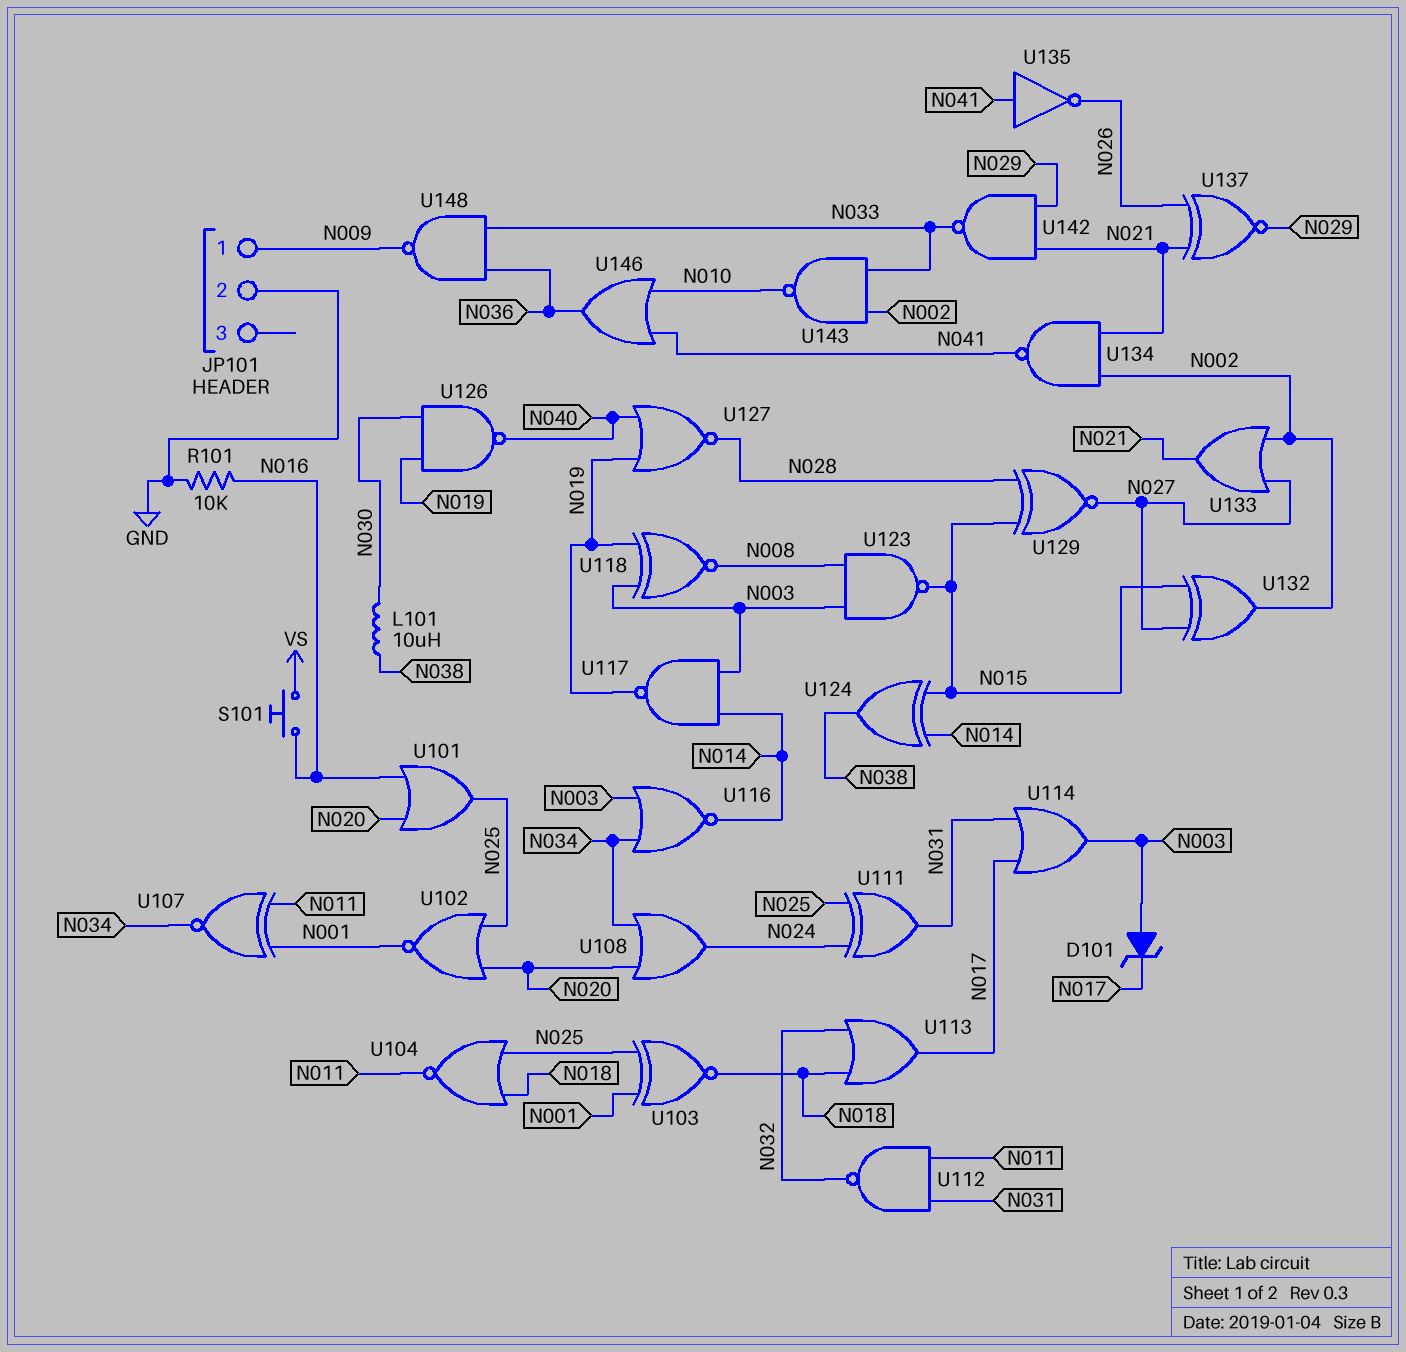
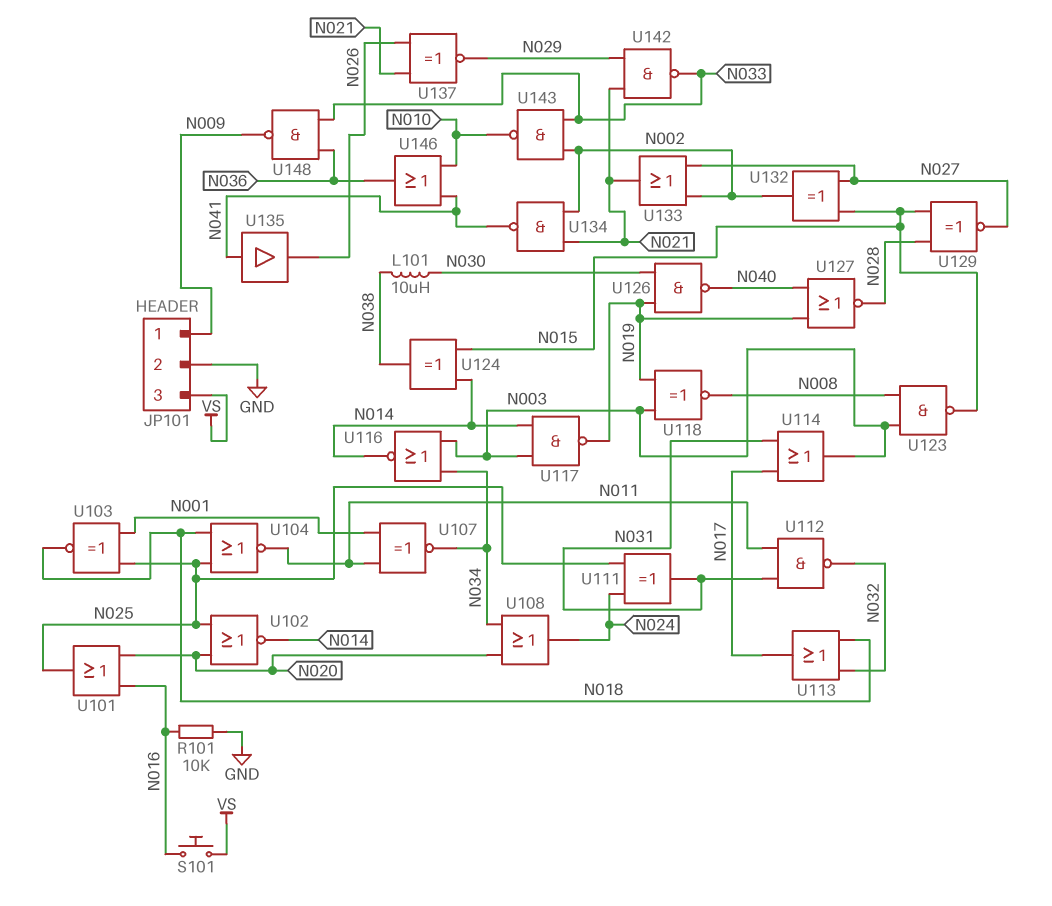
D101: zener (A N003, K N017) -> none
JP101 pin 3: none -> VS
U102: NOR (in N020, in N025, out N001) -> NOR (in N020, in N025, out N014)
U135: NOT (in N041, out N026) -> buffer (in N041, out N026)

